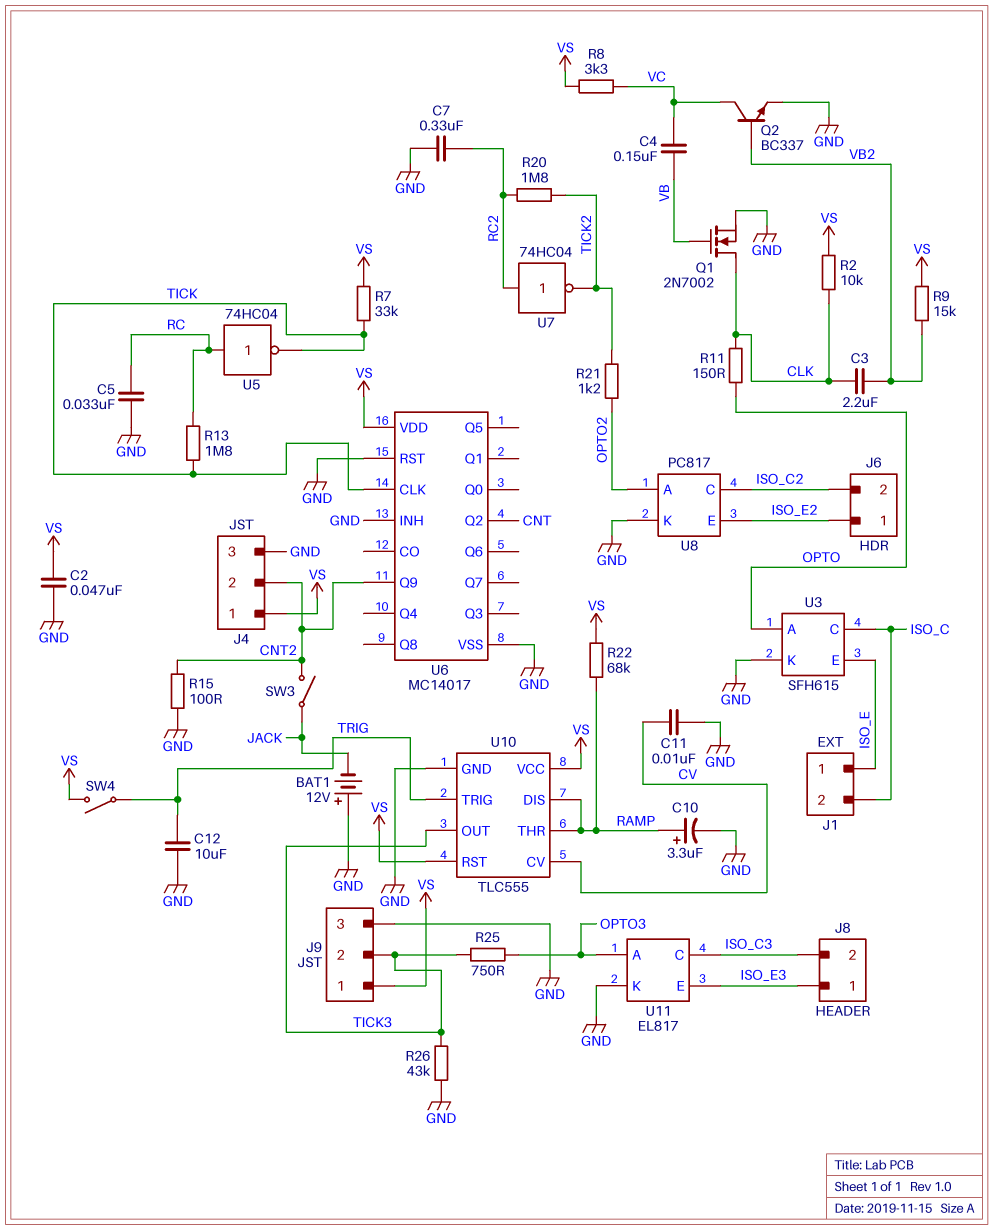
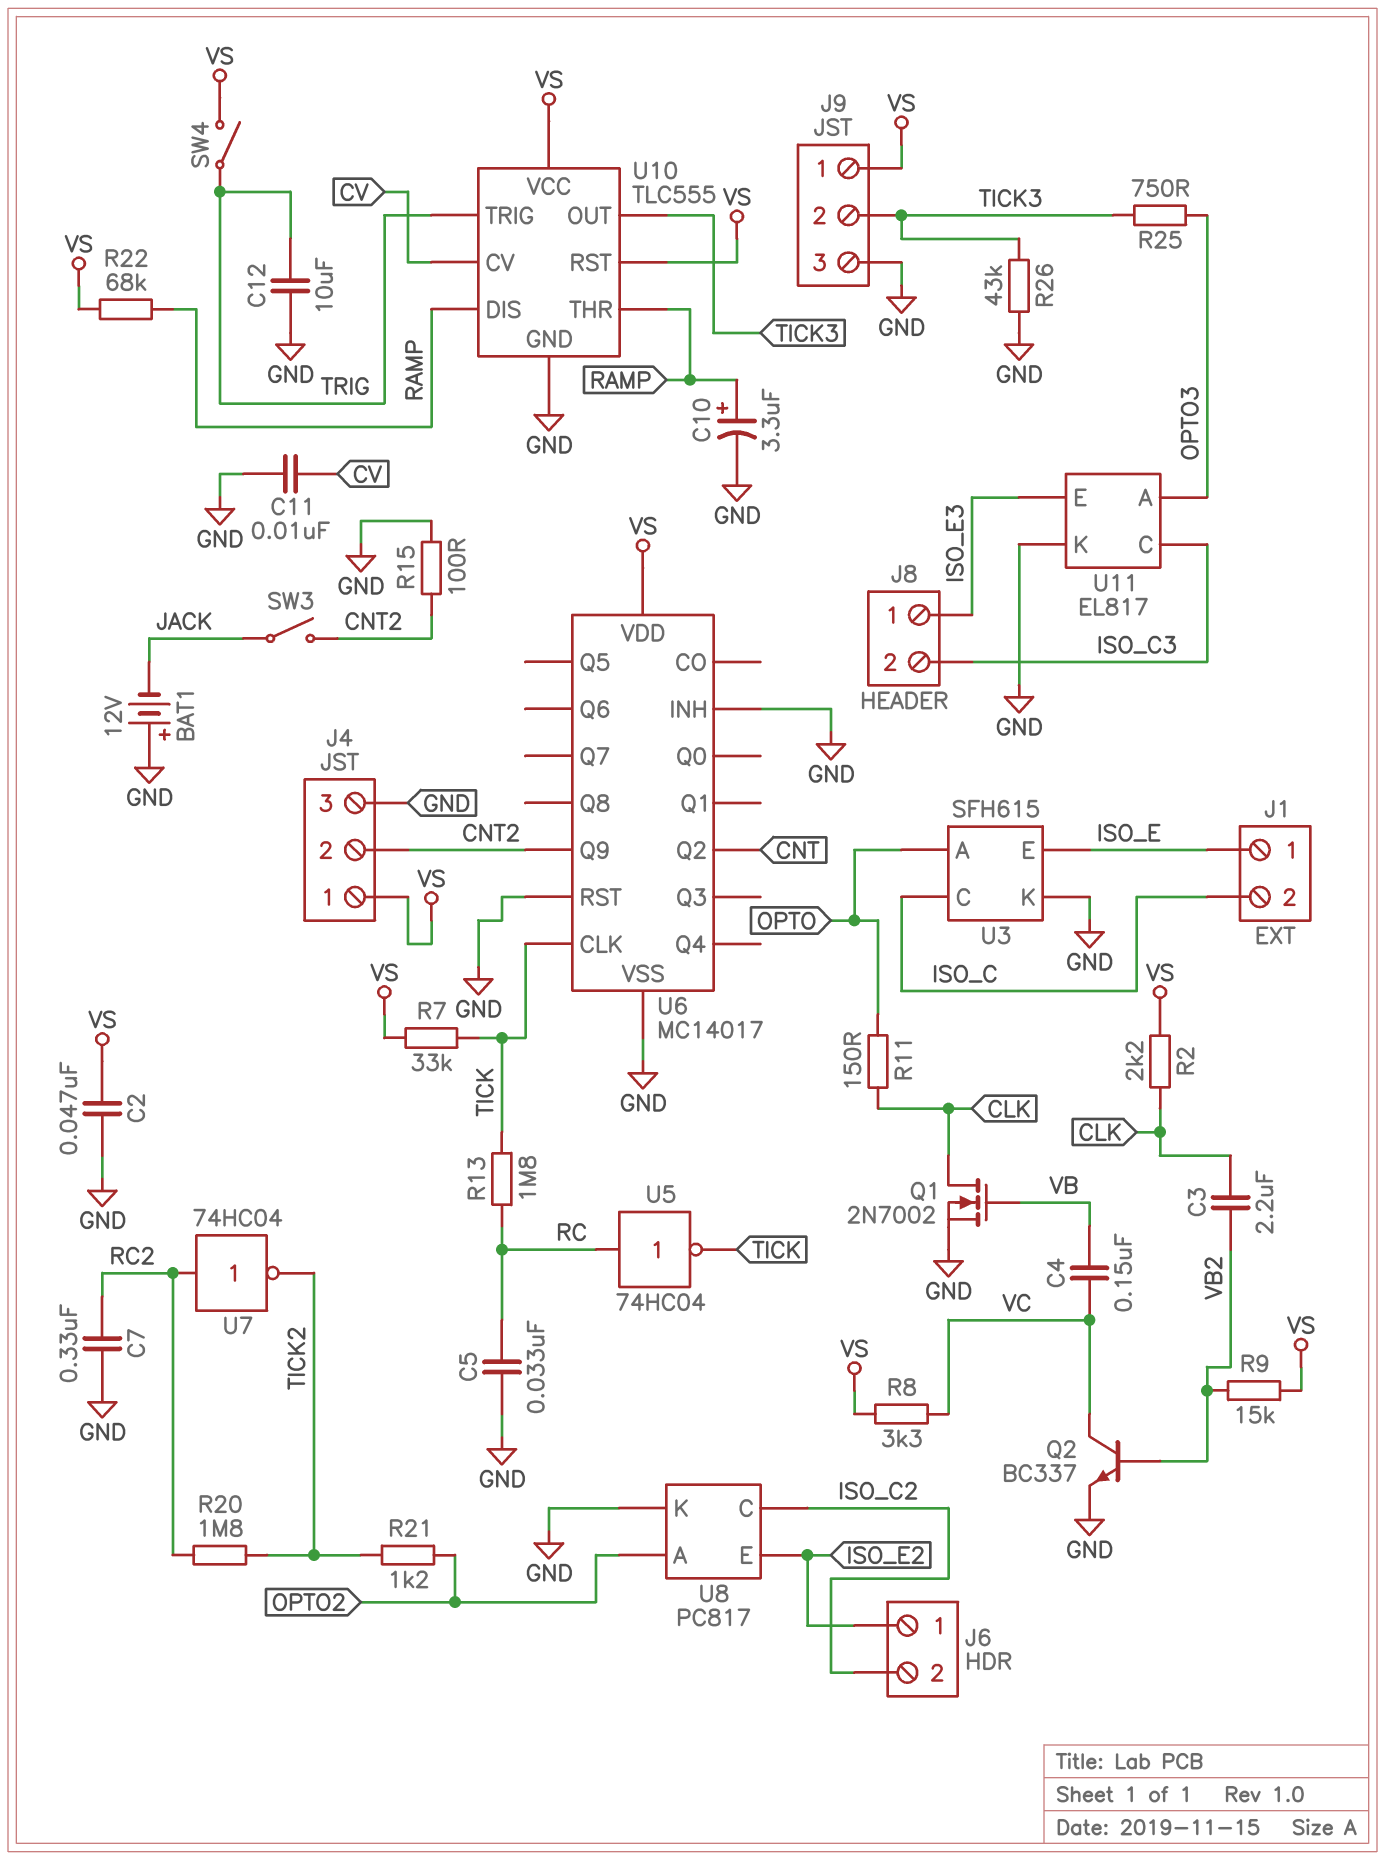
R2: 10k (CLK, VS) -> 2.2k (CLK, VS)

